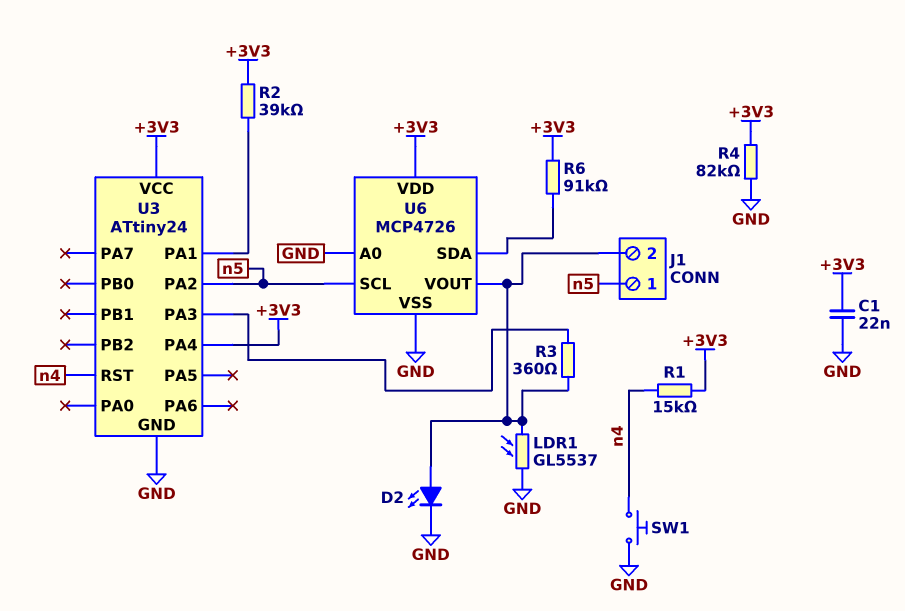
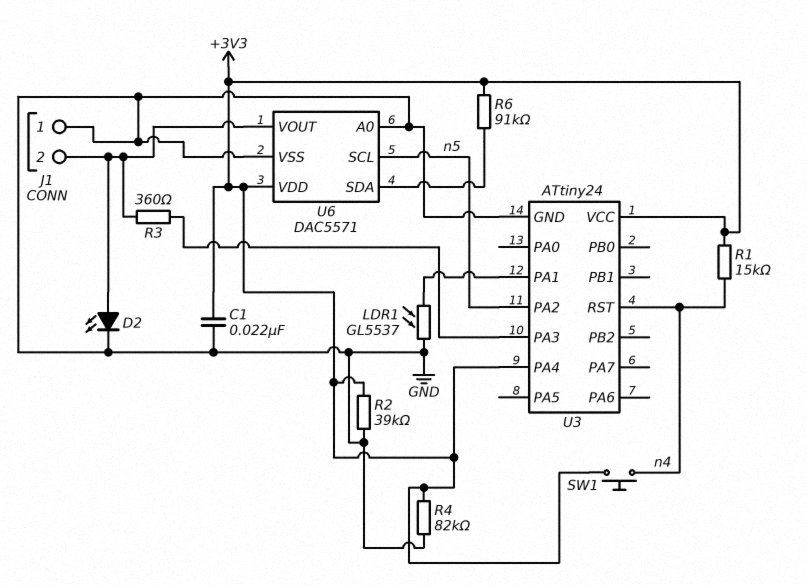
J1 pin 1: n5 -> GND
LDR1: GL5537 (GND, J1/2) -> GL5537 (GND, U3/PA1)
R2: 39k (+3V3, U3/PA1) -> 39k (+3V3, GND)
SW1: button (GND, n4) -> button (+3V3, n4)
U6: MCP4726 -> DAC5571

